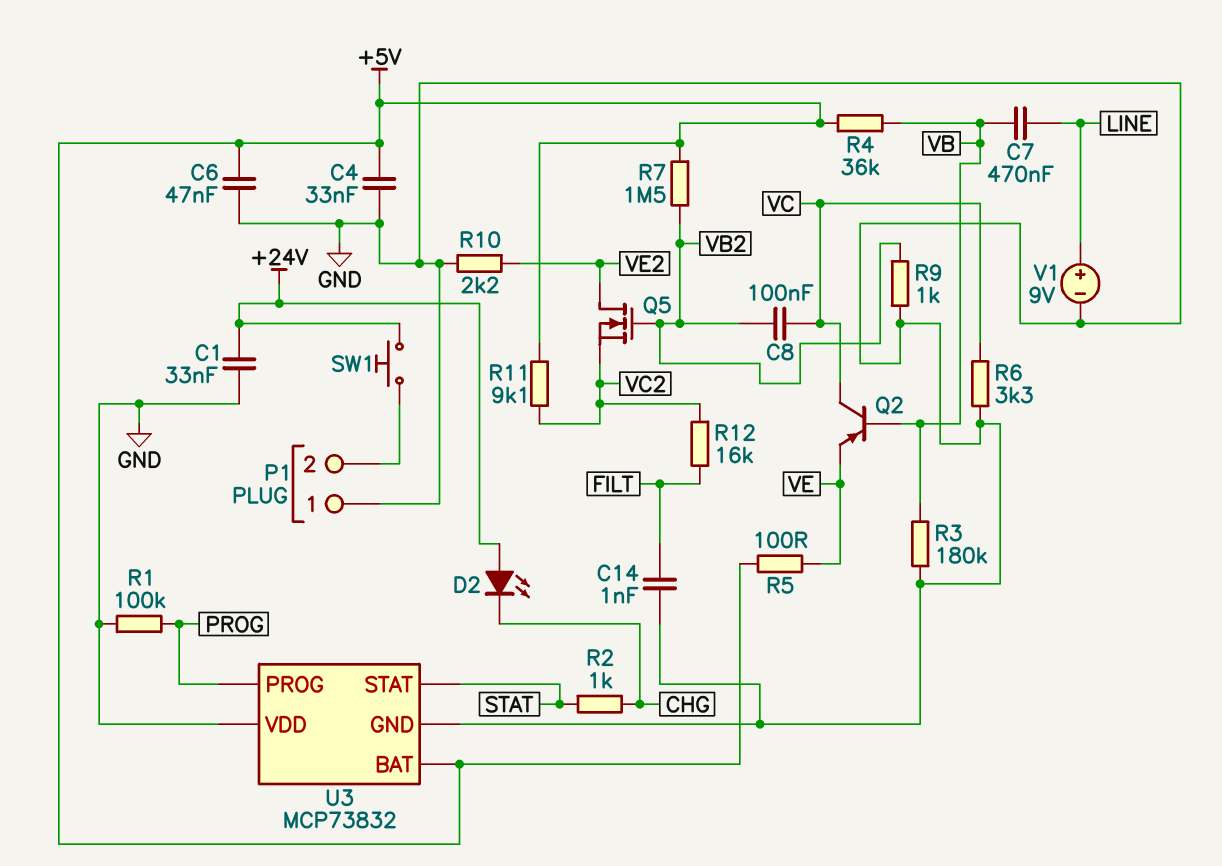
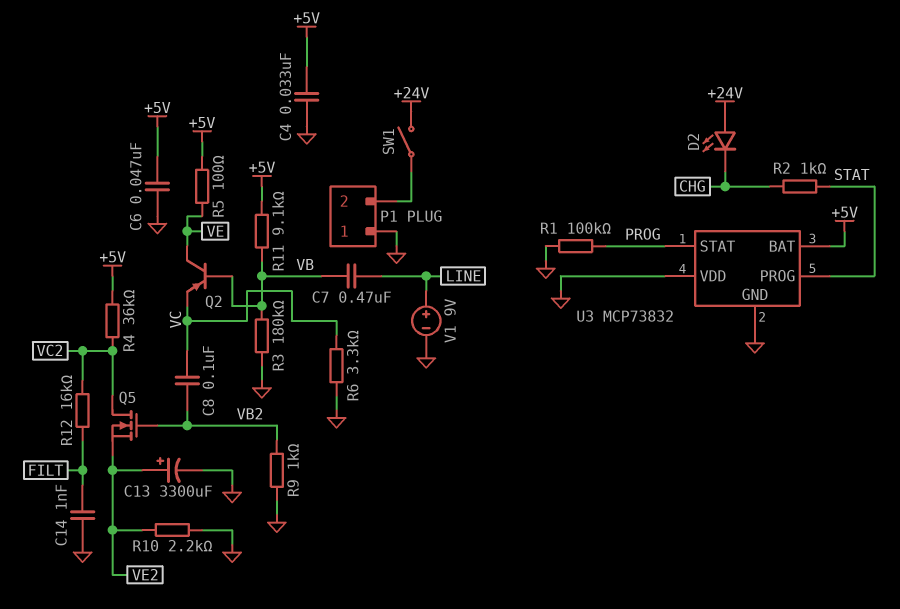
C1: 33nF (+24V, GND) -> none
C13: none -> 3300uF (plus VE2, minus GND)
Q2: PNP (B VB, C VC, E VE) -> PNP (B VB, C VE, E VC)
Q5: NMOS (G VB2, D VE2, S VC2) -> NMOS (G VB2, D VC2, S VE2)
R4: 36k (+5V, VB) -> 36k (+5V, VC2)
R7: 1.5M (+5V, VB2) -> none
R11: 9.1k (+5V, VC2) -> 9.1k (+5V, VB)
SW1: button (+24V, P1/2) -> switch (+24V, P1/2)
U3 pin PROG: PROG -> STAT
U3 pin STAT: STAT -> PROG

